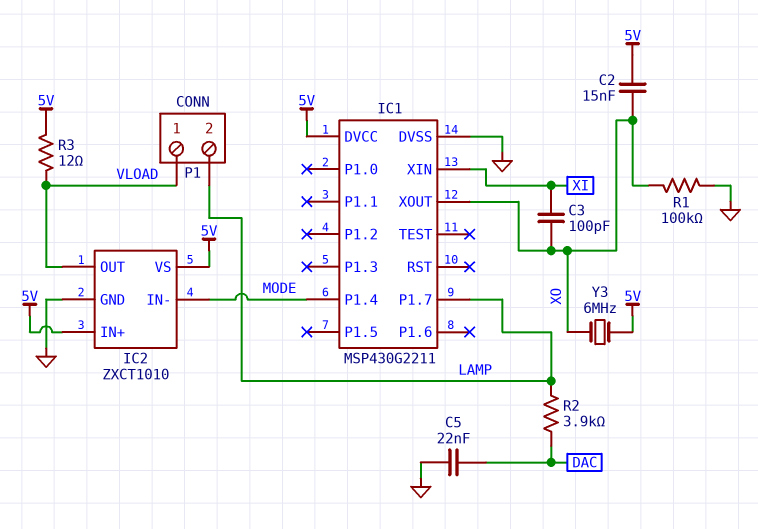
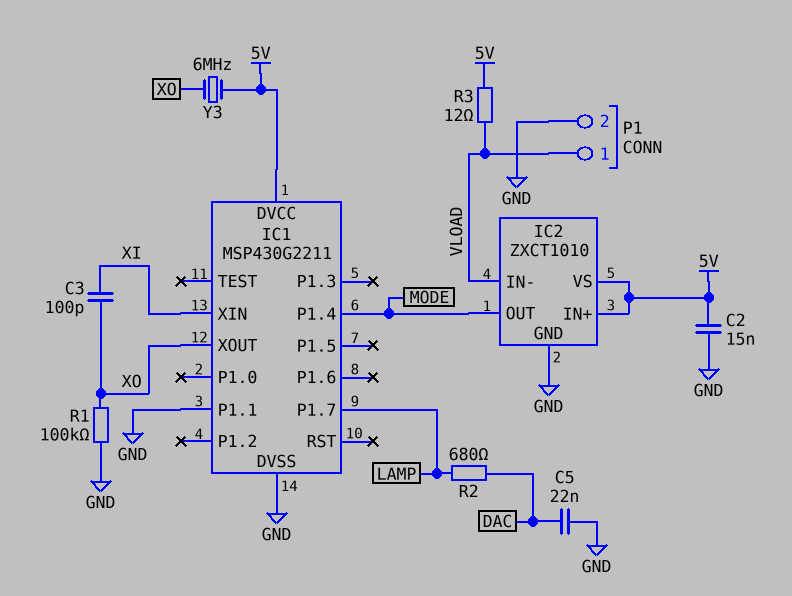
C2: 15nF (5V, XO) -> 15nF (5V, GND)
IC1 pin P1.1: none -> GND
IC2 pin IN-: MODE -> VLOAD
IC2 pin OUT: VLOAD -> MODE
P1 pin 2: LAMP -> GND
R2: 3.9k (DAC, LAMP) -> 680 (DAC, LAMP)

